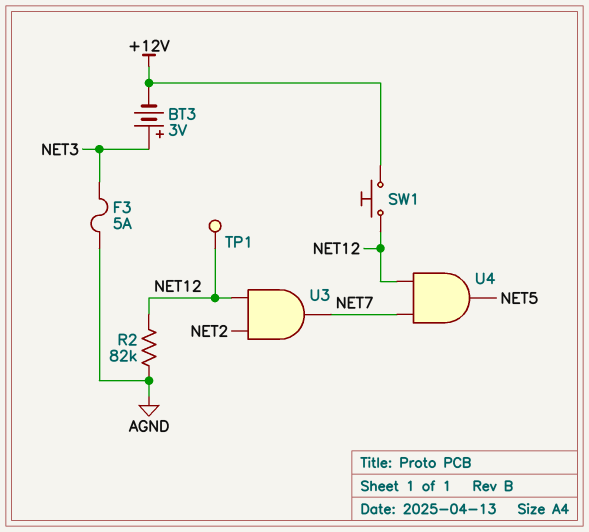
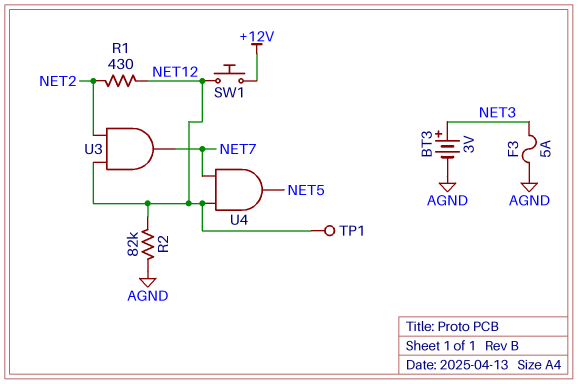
BT3: 3V (plus NET3, minus +12V) -> 3V (plus NET3, minus AGND)
R1: none -> 430 (NET2, NET12)

